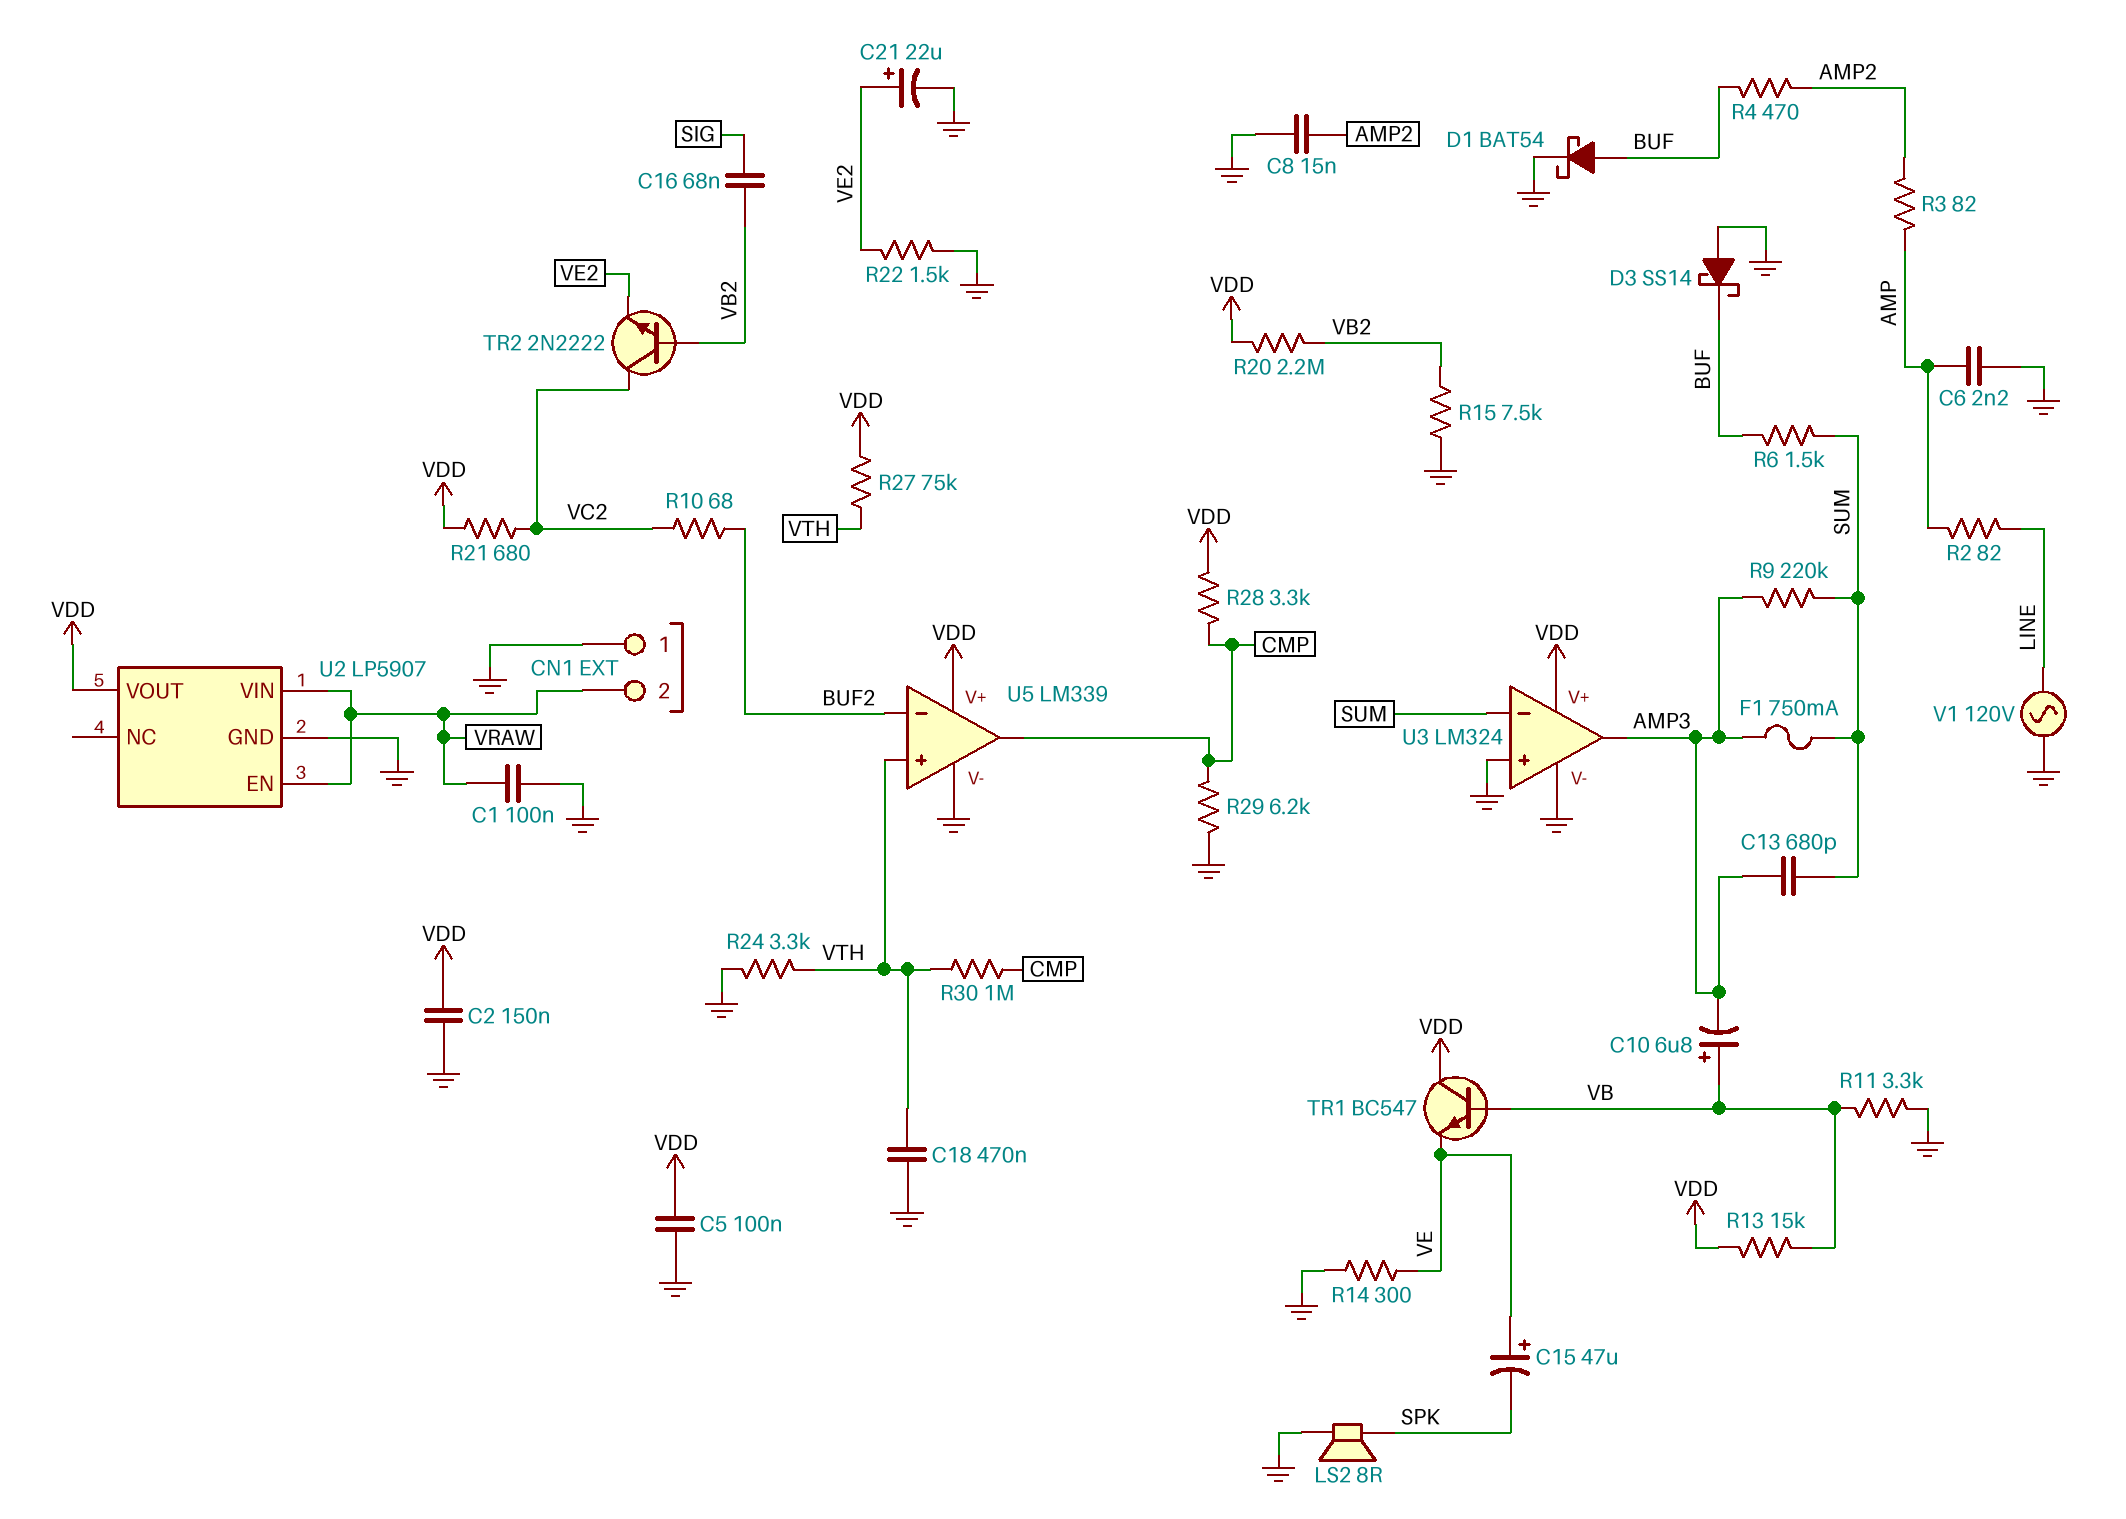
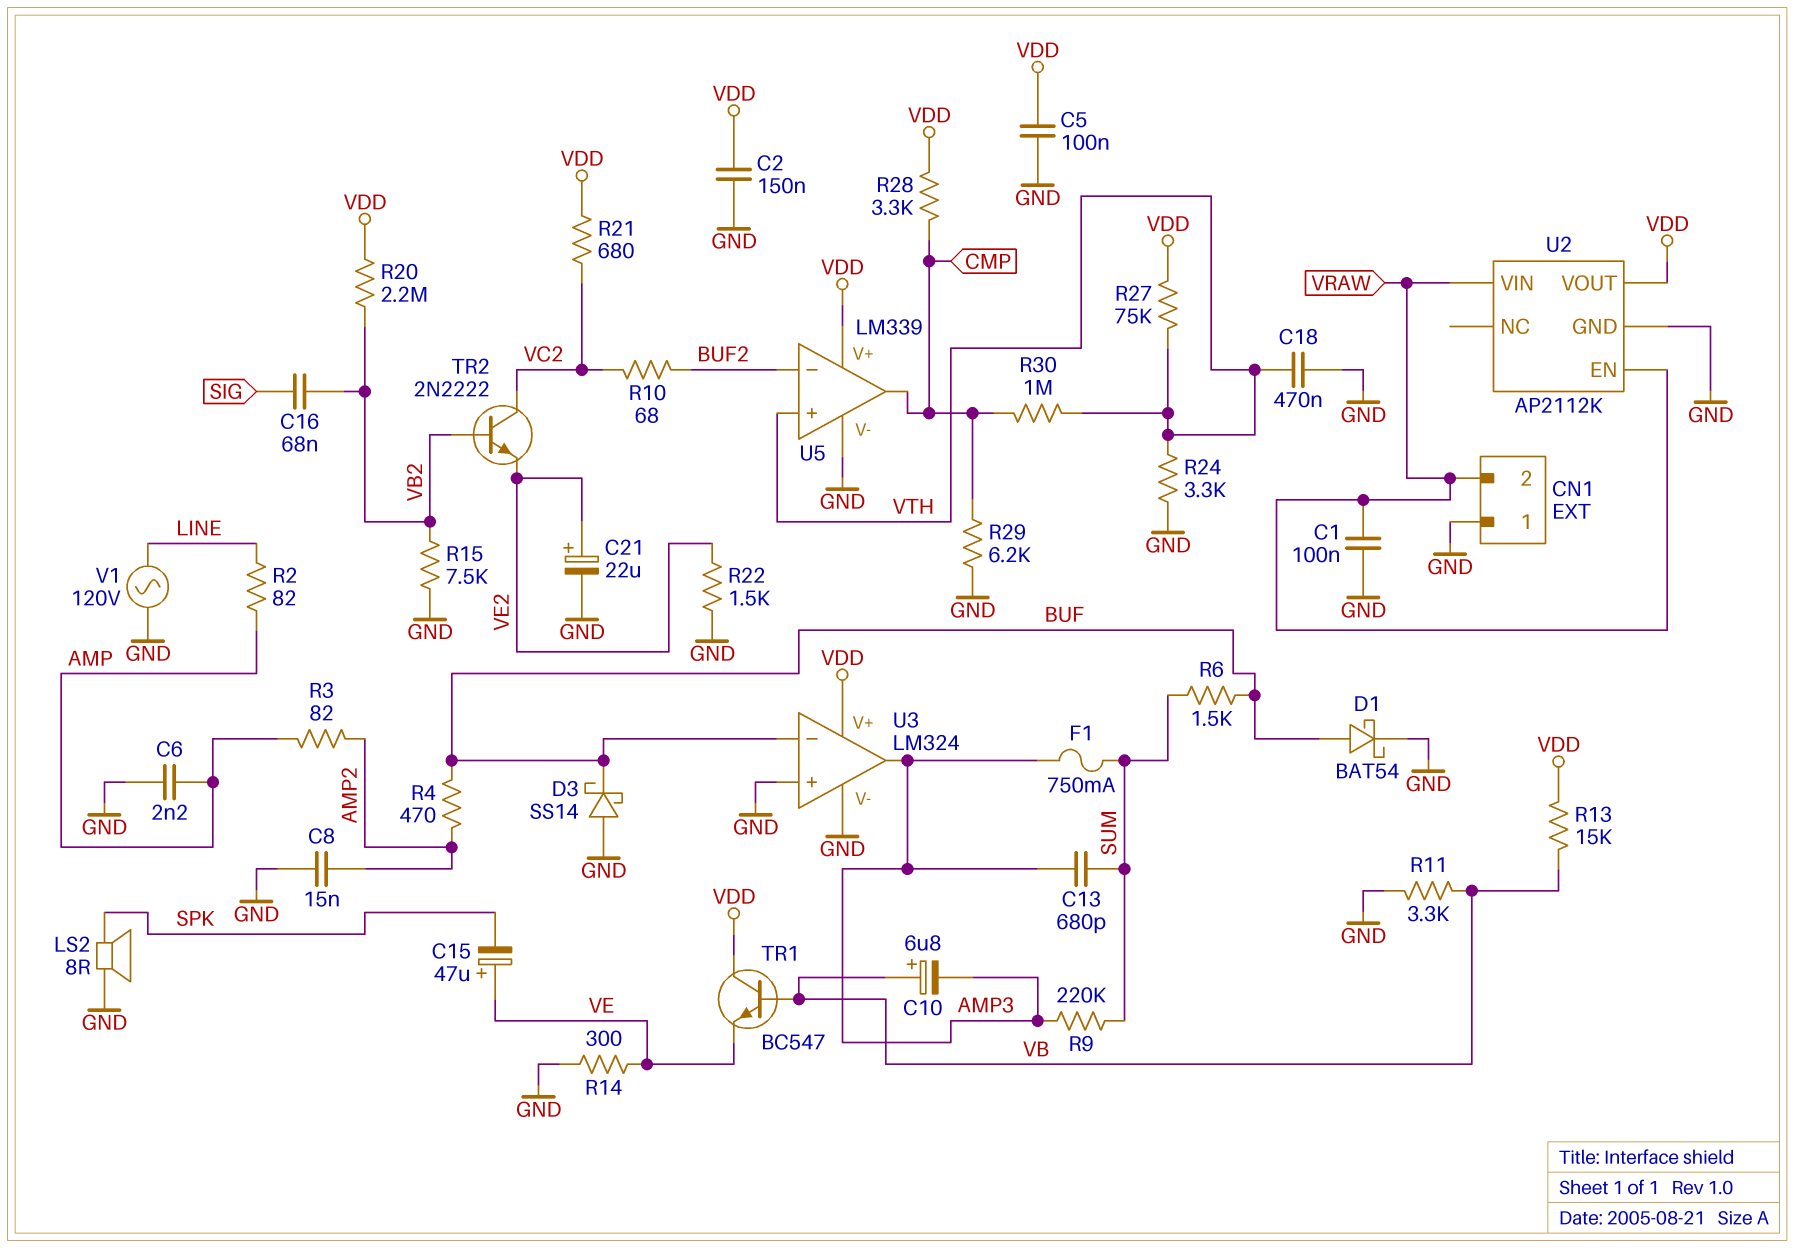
U2: LP5907 -> AP2112K
U3 pin in-: SUM -> BUF

